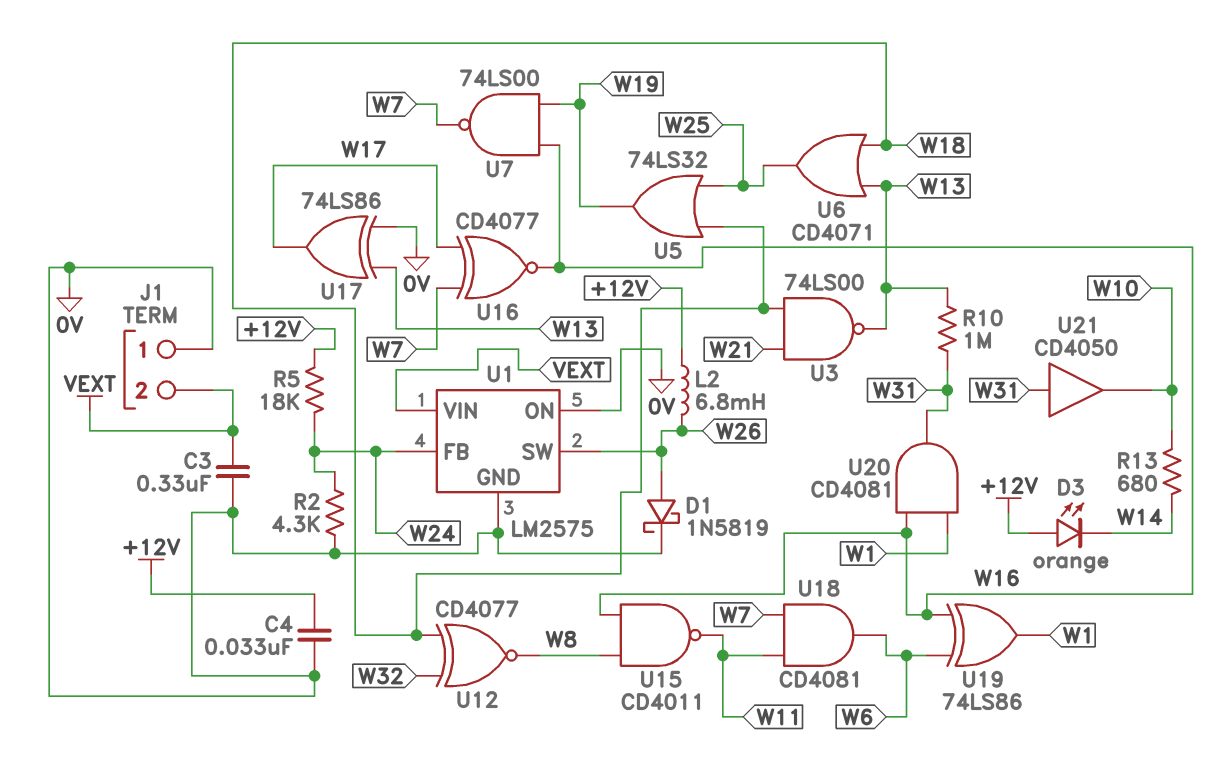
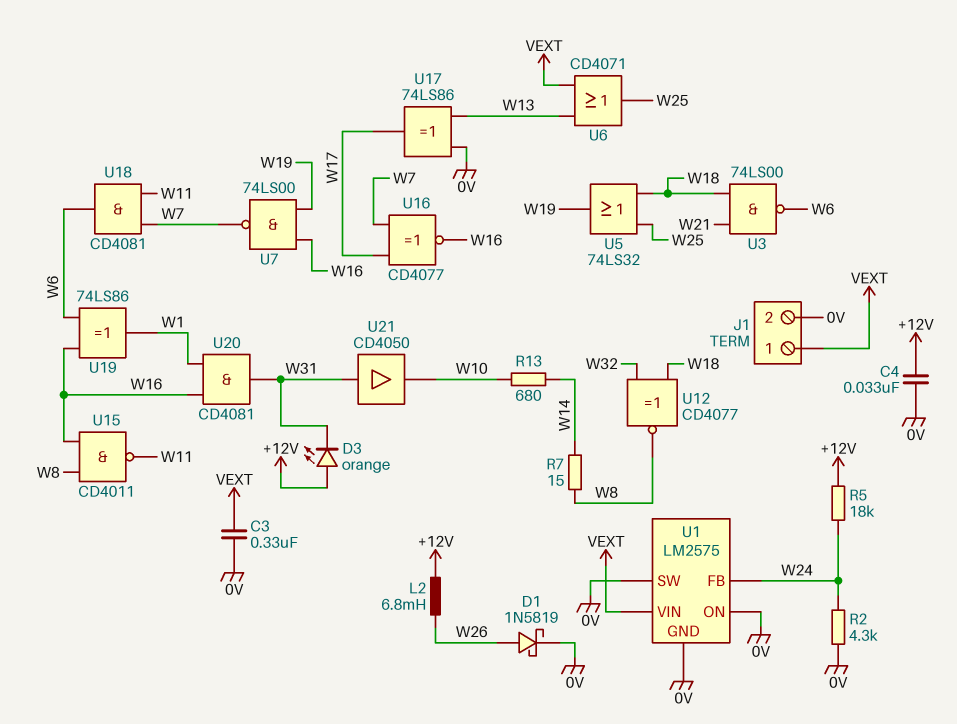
D3: LED orange (A +12V, K W14) -> LED orange (A +12V, K W31)
J1 pin 1: 0V -> VEXT
J1 pin 2: VEXT -> 0V
R7: none -> 15 (W8, W14)
R10: 1M (W13, W31) -> none
U1 pin SW: W26 -> 0V
U3: NAND 74LS00 (in W18, in W21, out W13) -> NAND 74LS00 (in W18, in W21, out W6)
U6: OR CD4071 (in W13, in W18, out W25) -> OR CD4071 (in VEXT, in W13, out W25)

